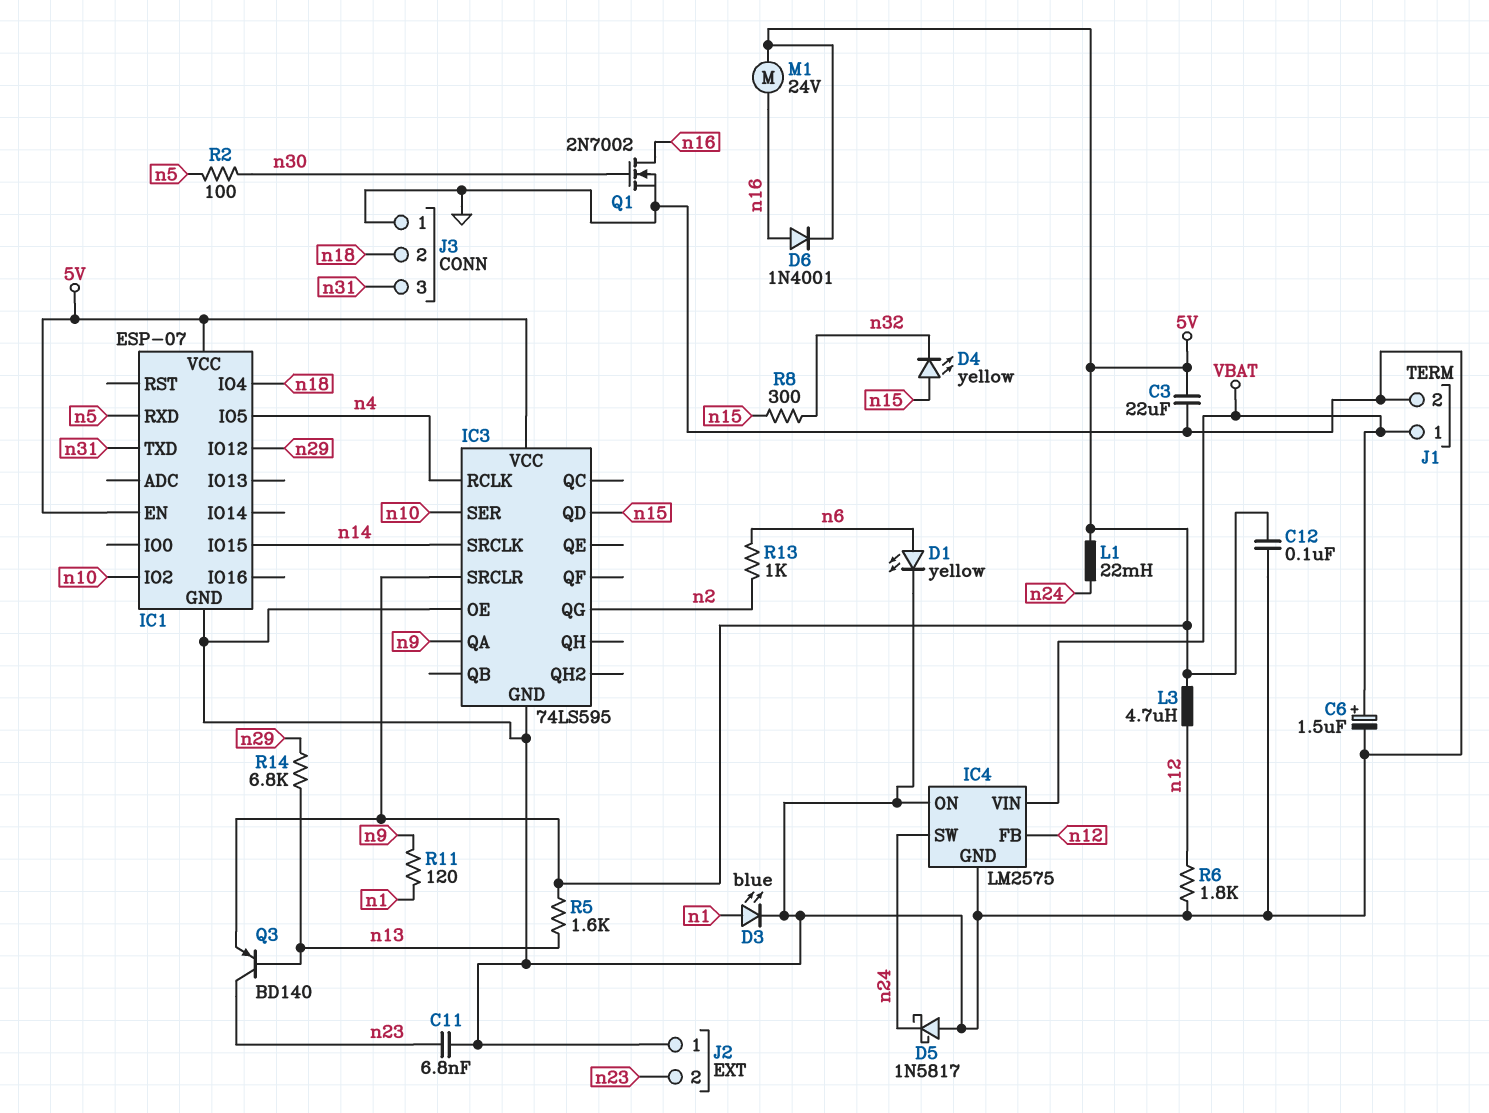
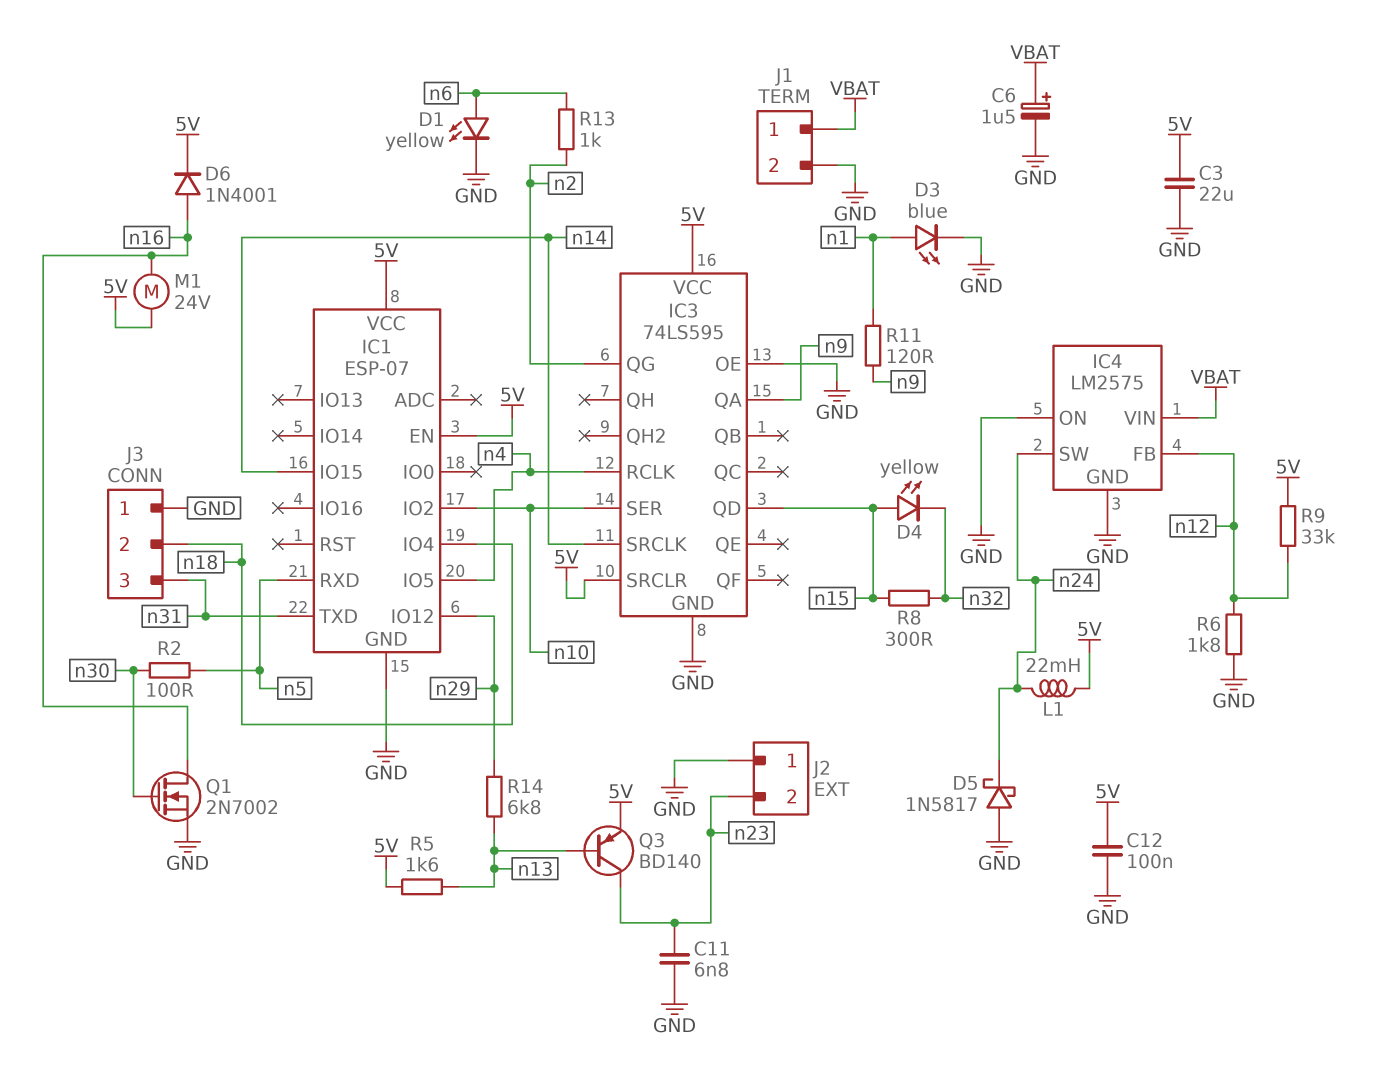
L3: 4.7uH (5V, n12) -> none
R9: none -> 33k (5V, n12)

